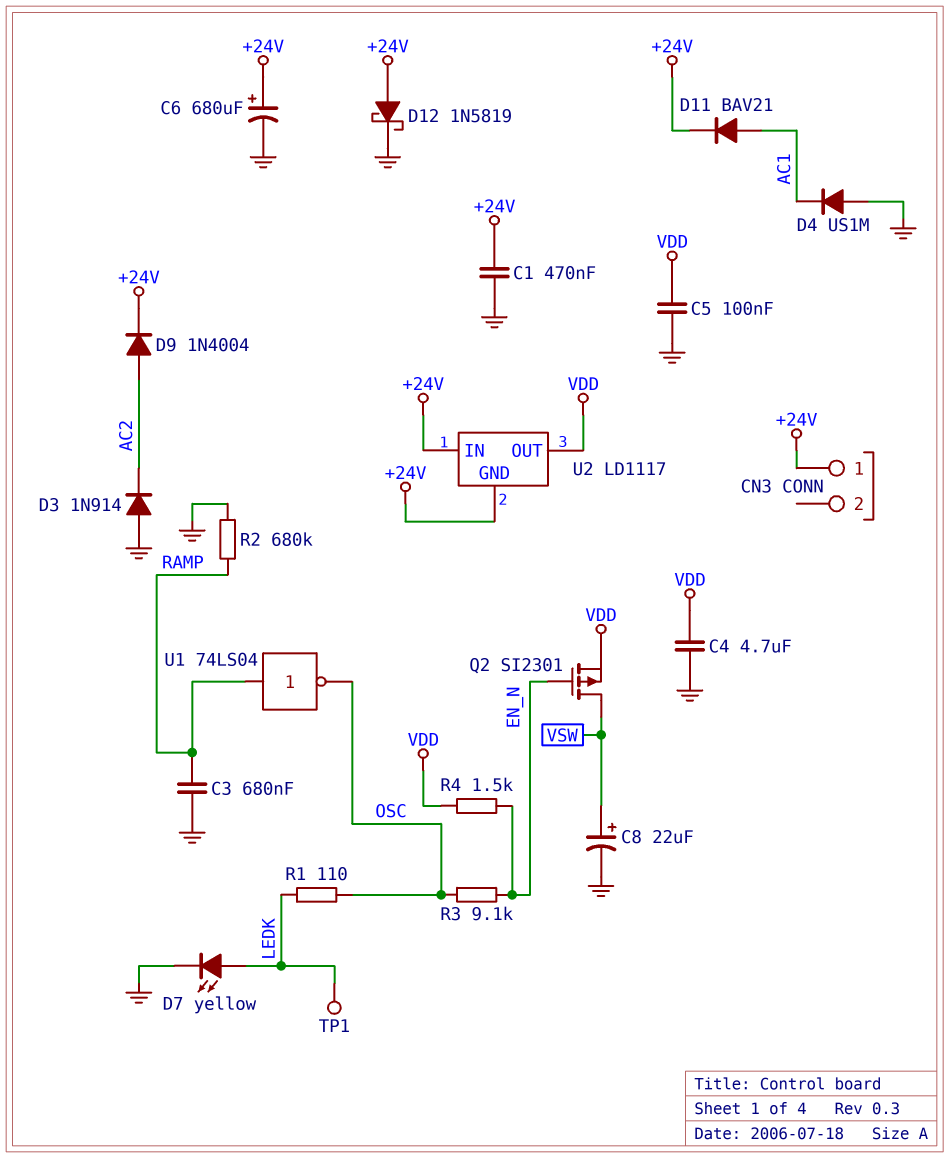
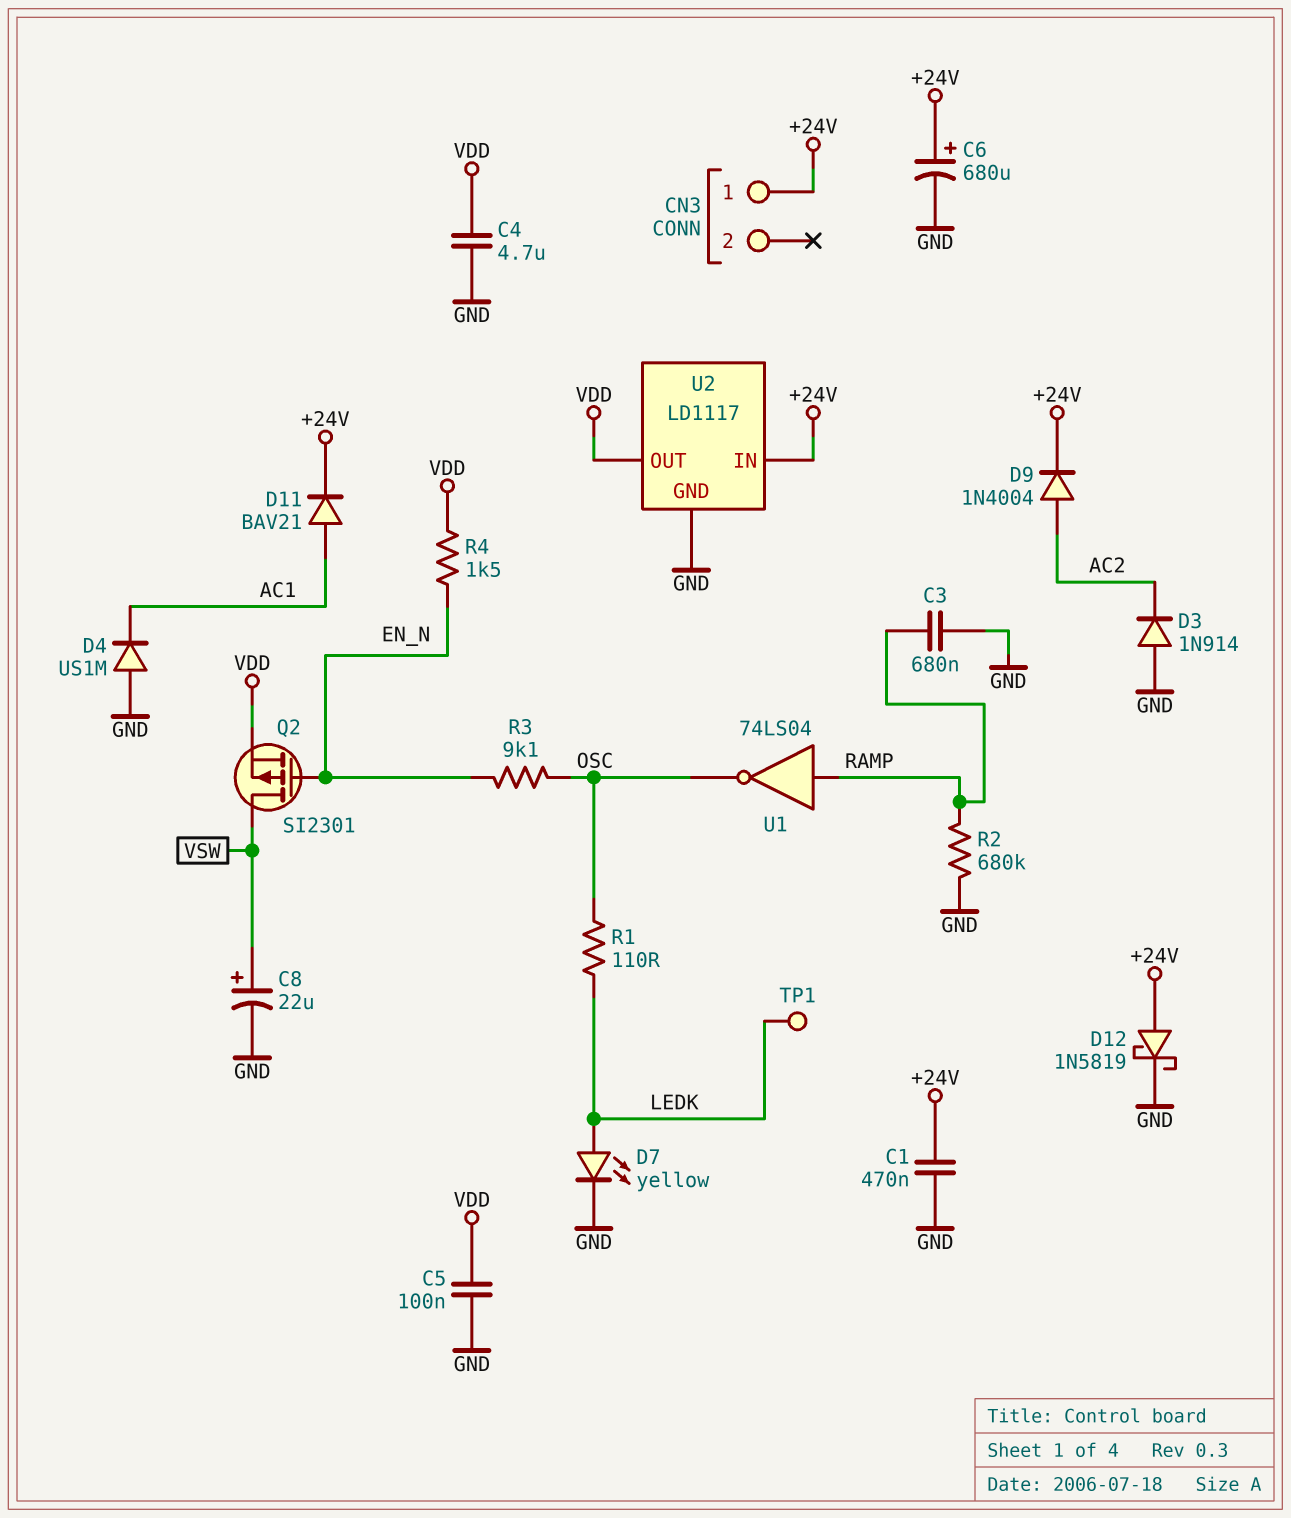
U2 pin GND: +24V -> GND

